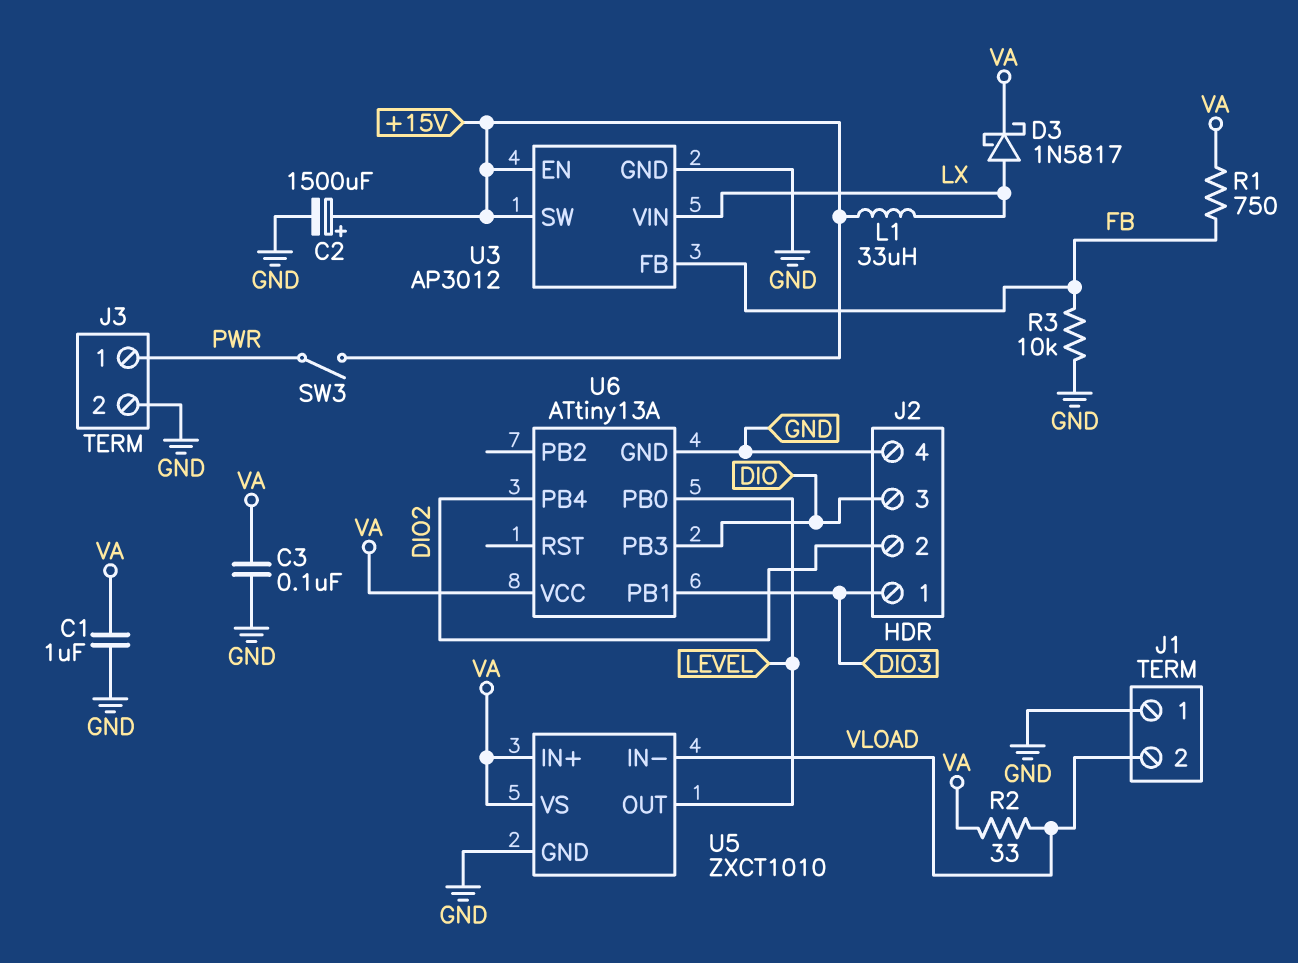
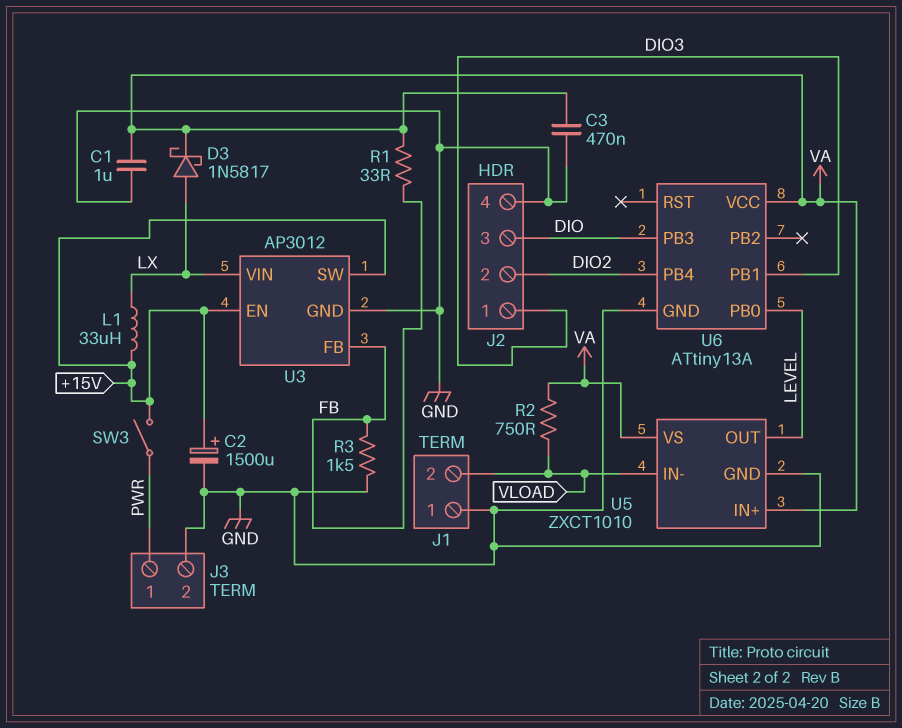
C3: 100nF (GND, VA) -> 470nF (GND, VA)
R1: 750 (FB, VA) -> 33 (FB, VA)
R2: 33 (VA, VLOAD) -> 750 (VA, VLOAD)
R3: 10k (FB, GND) -> 1.5k (FB, GND)

